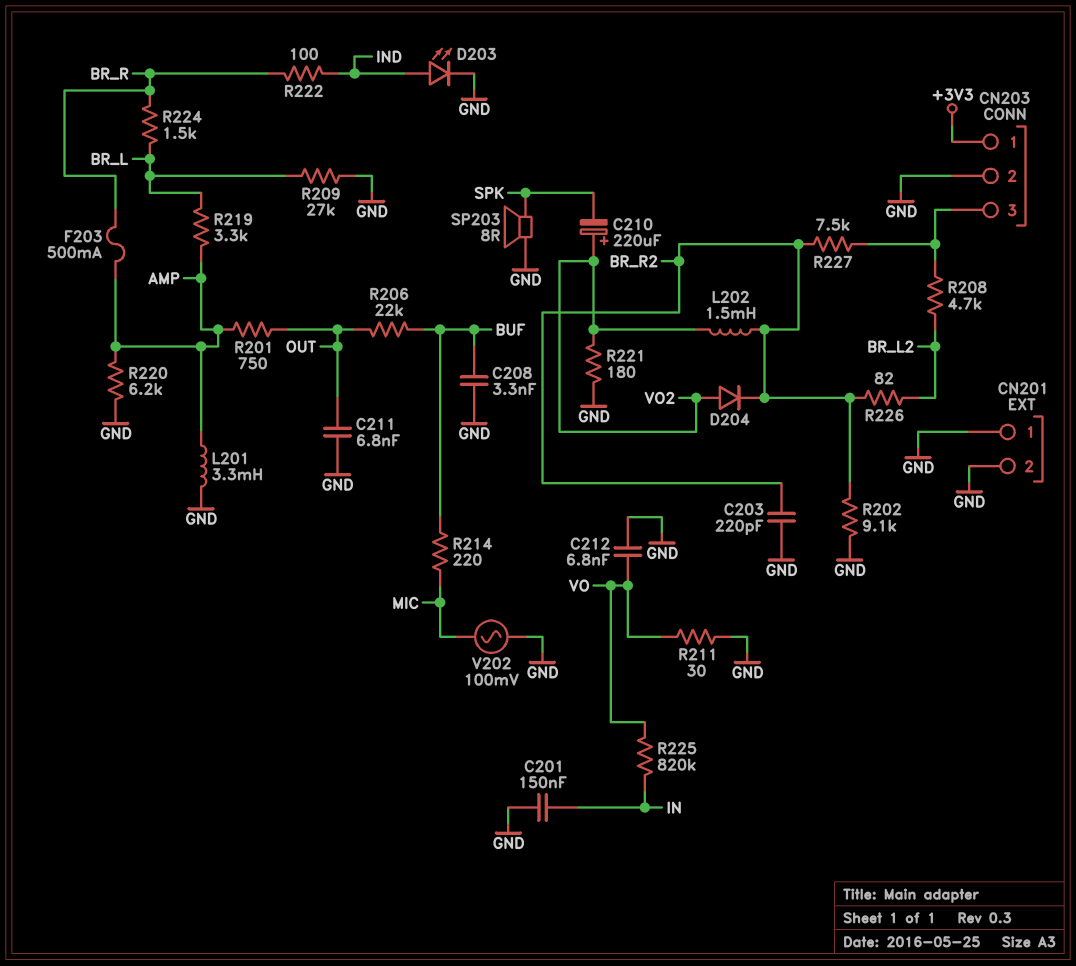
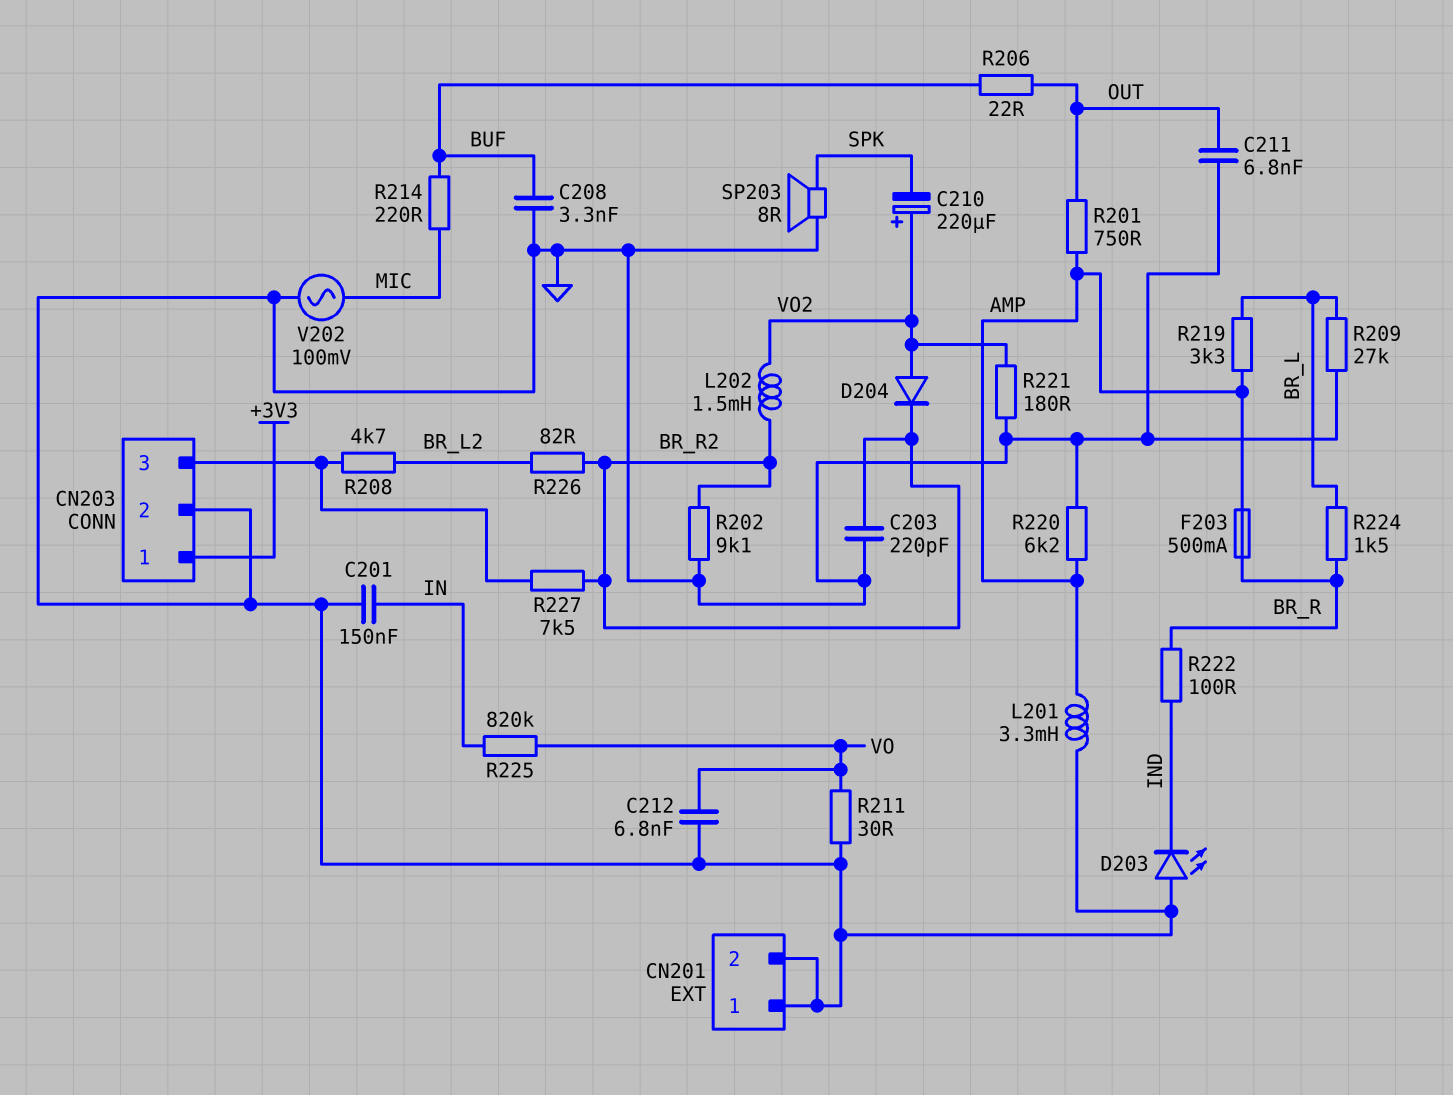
D203: LED (A IND, K GND) -> LED (A GND, K IND)
R206: 22k (BUF, OUT) -> 22 (BUF, OUT)

